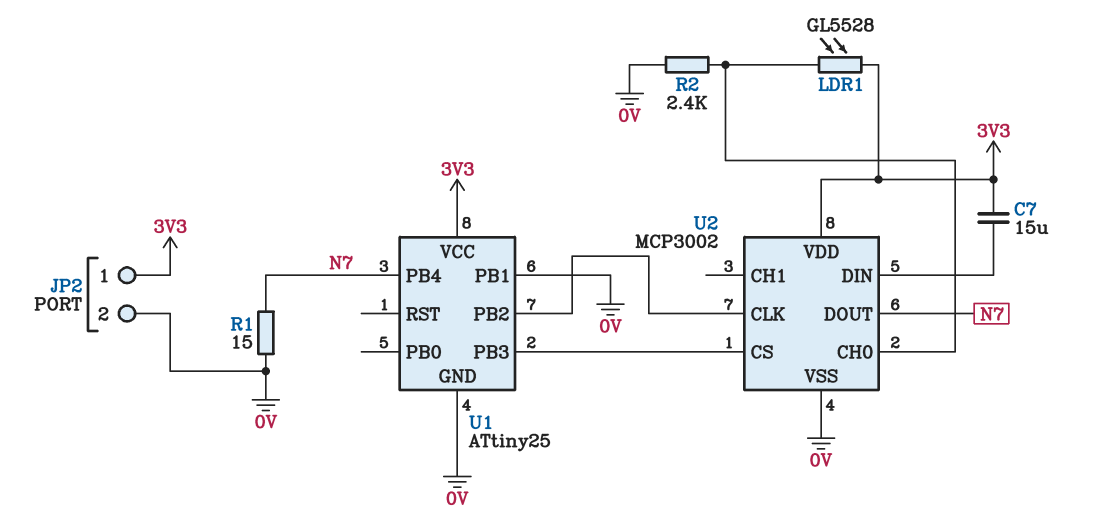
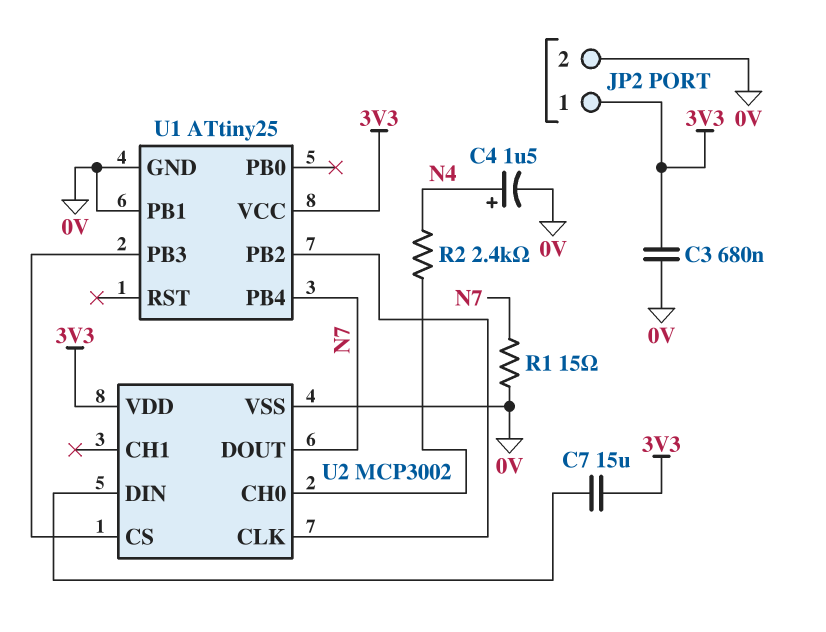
C3: none -> 680nF (0V, 3V3)
C4: none -> 1.5uF (plus N4, minus 0V)
LDR1: GL5528 (3V3, U2/CH0) -> none
R2: 2.4k (0V, U2/CH0) -> 2.4k (N4, U2/CH0)

